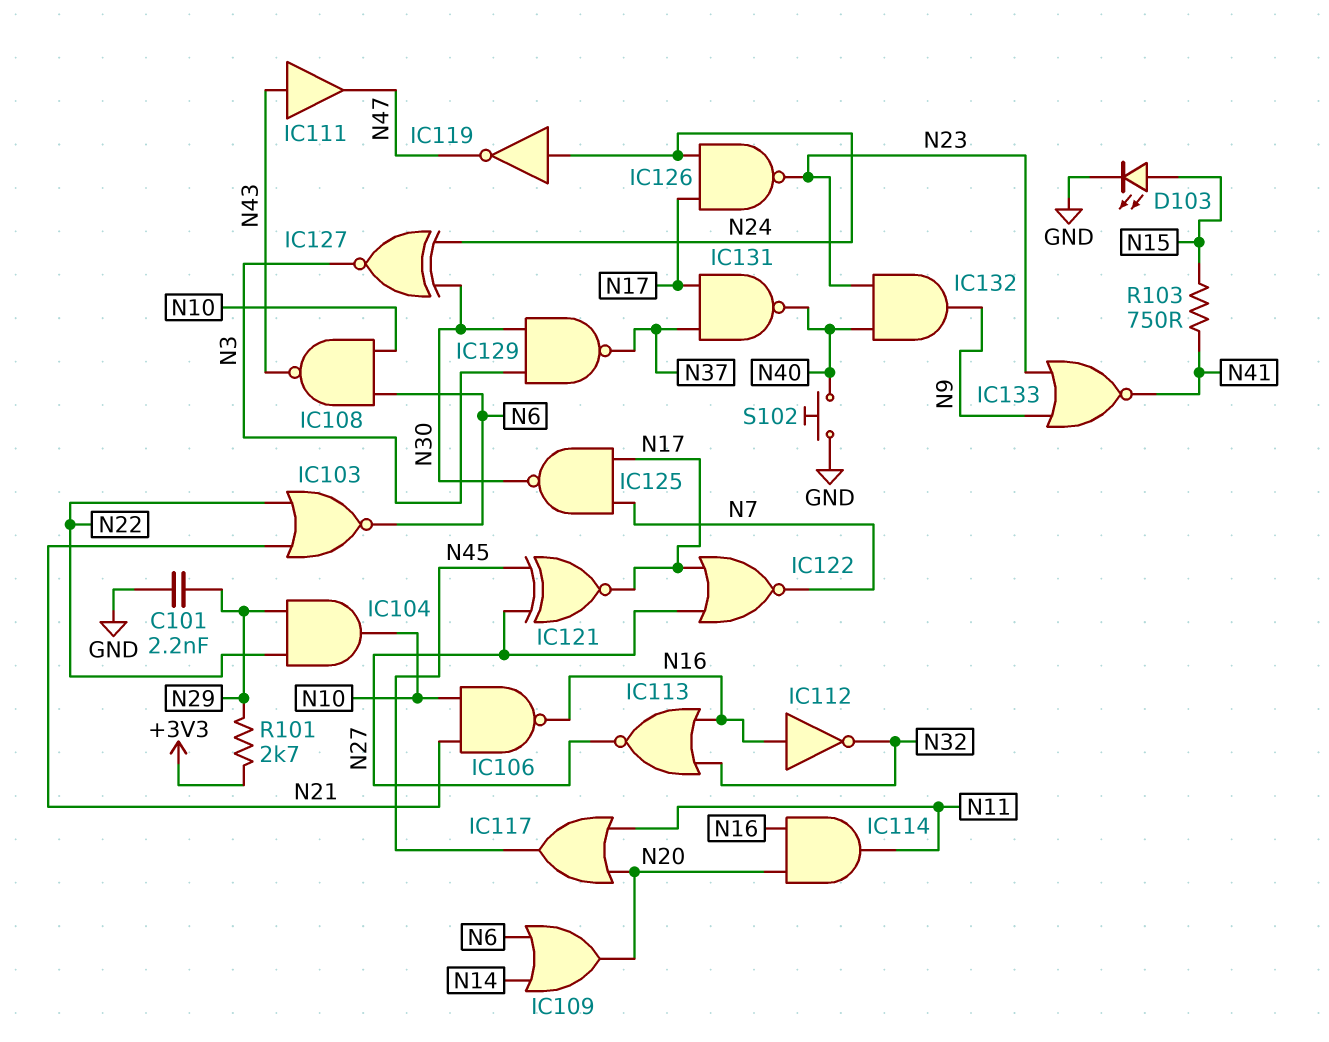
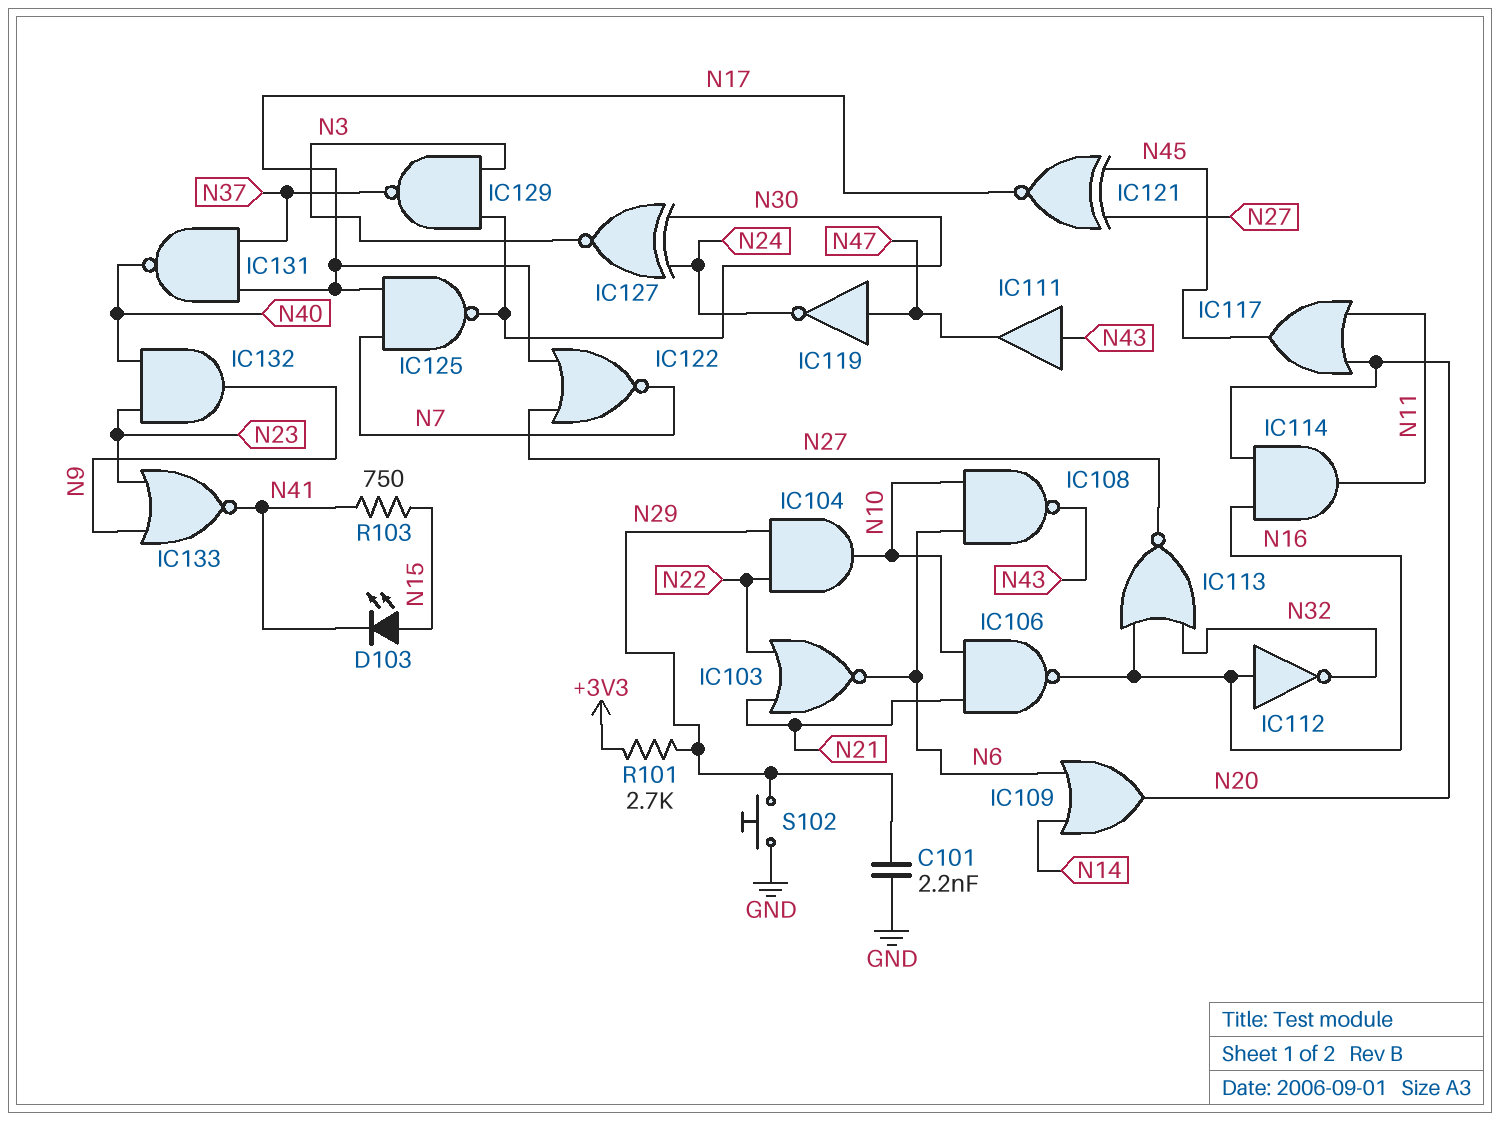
D103: LED (A N15, K GND) -> LED (A N15, K N41)
IC119: NOT (in N24, out N47) -> NOT (in N47, out N24)
IC126: NAND (in N17, in N24, out N23) -> none
S102: button (GND, N40) -> button (GND, N29)

